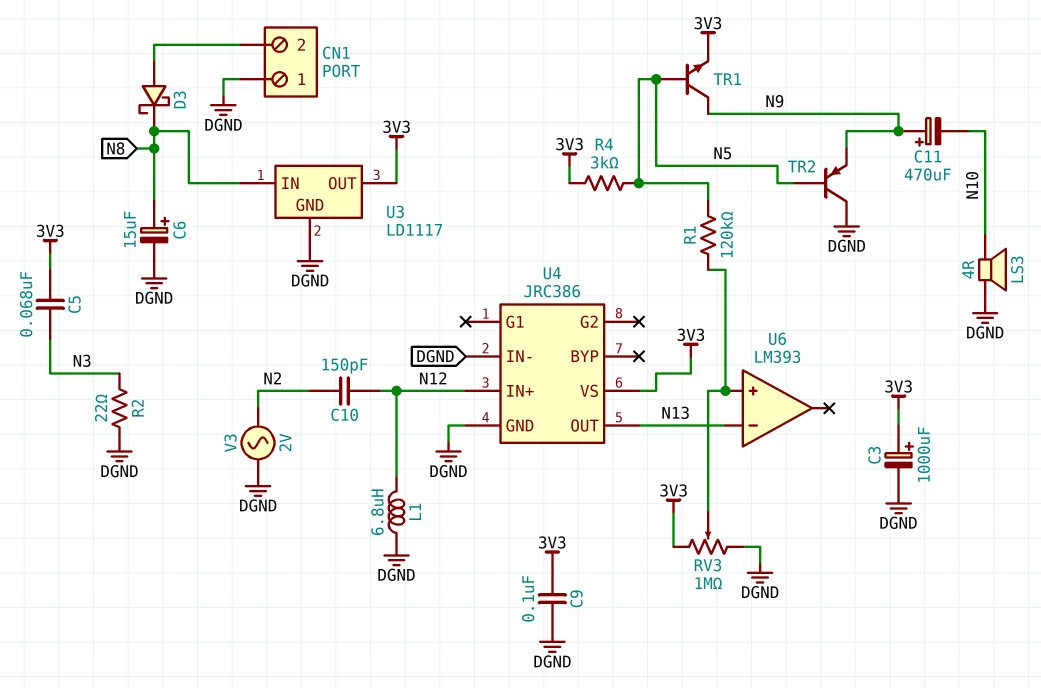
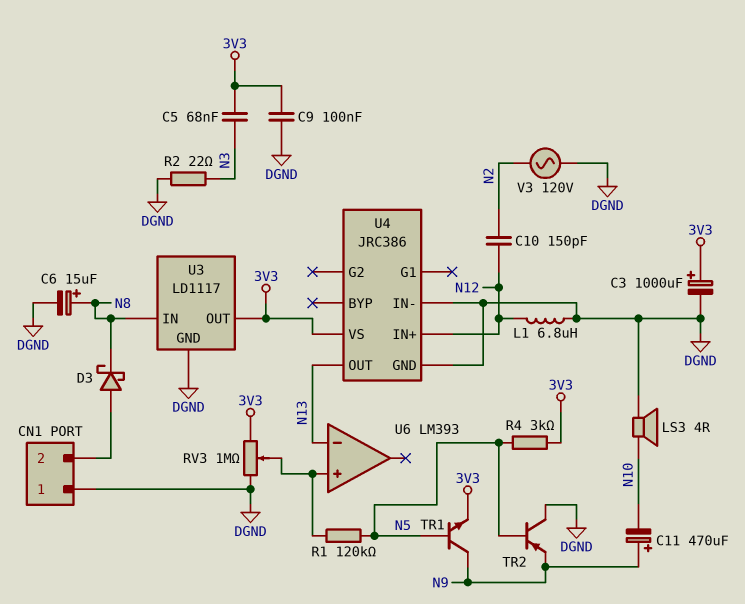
V3: AC 2V (DGND, N2) -> AC 120V (DGND, N2)

